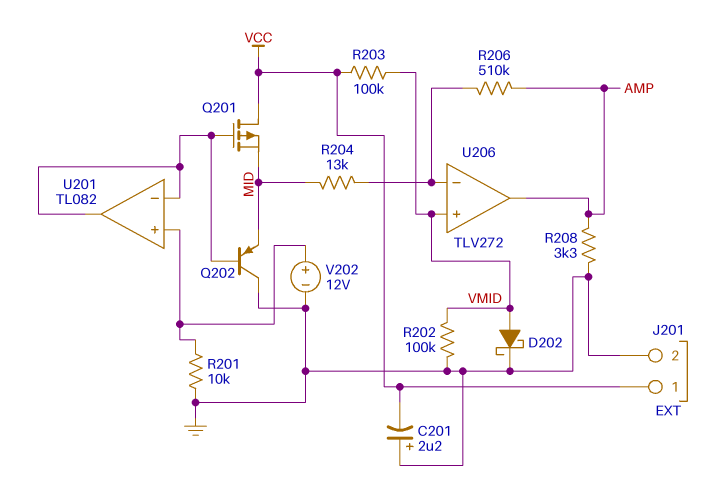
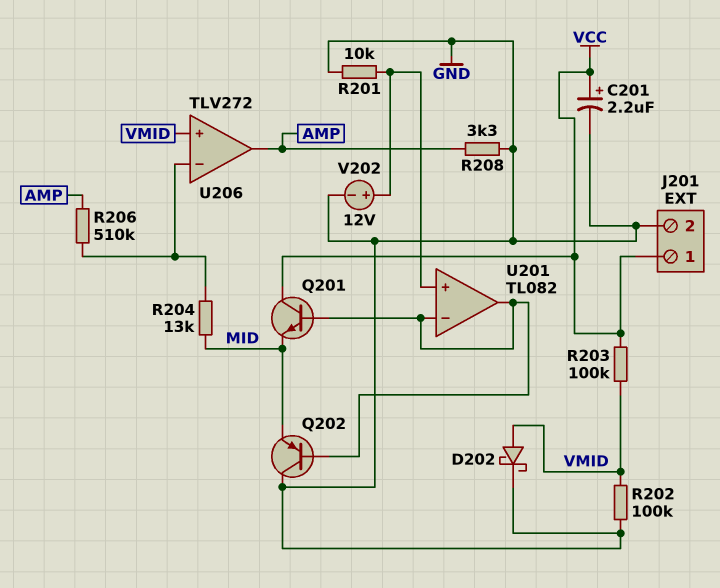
C201: 2.2uF (plus GND, minus VCC) -> 2.2uF (plus VCC, minus GND)
Q201: PMOS (G U201/in-, D VCC, S MID) -> NPN (B U201/in-, C VCC, E MID)

